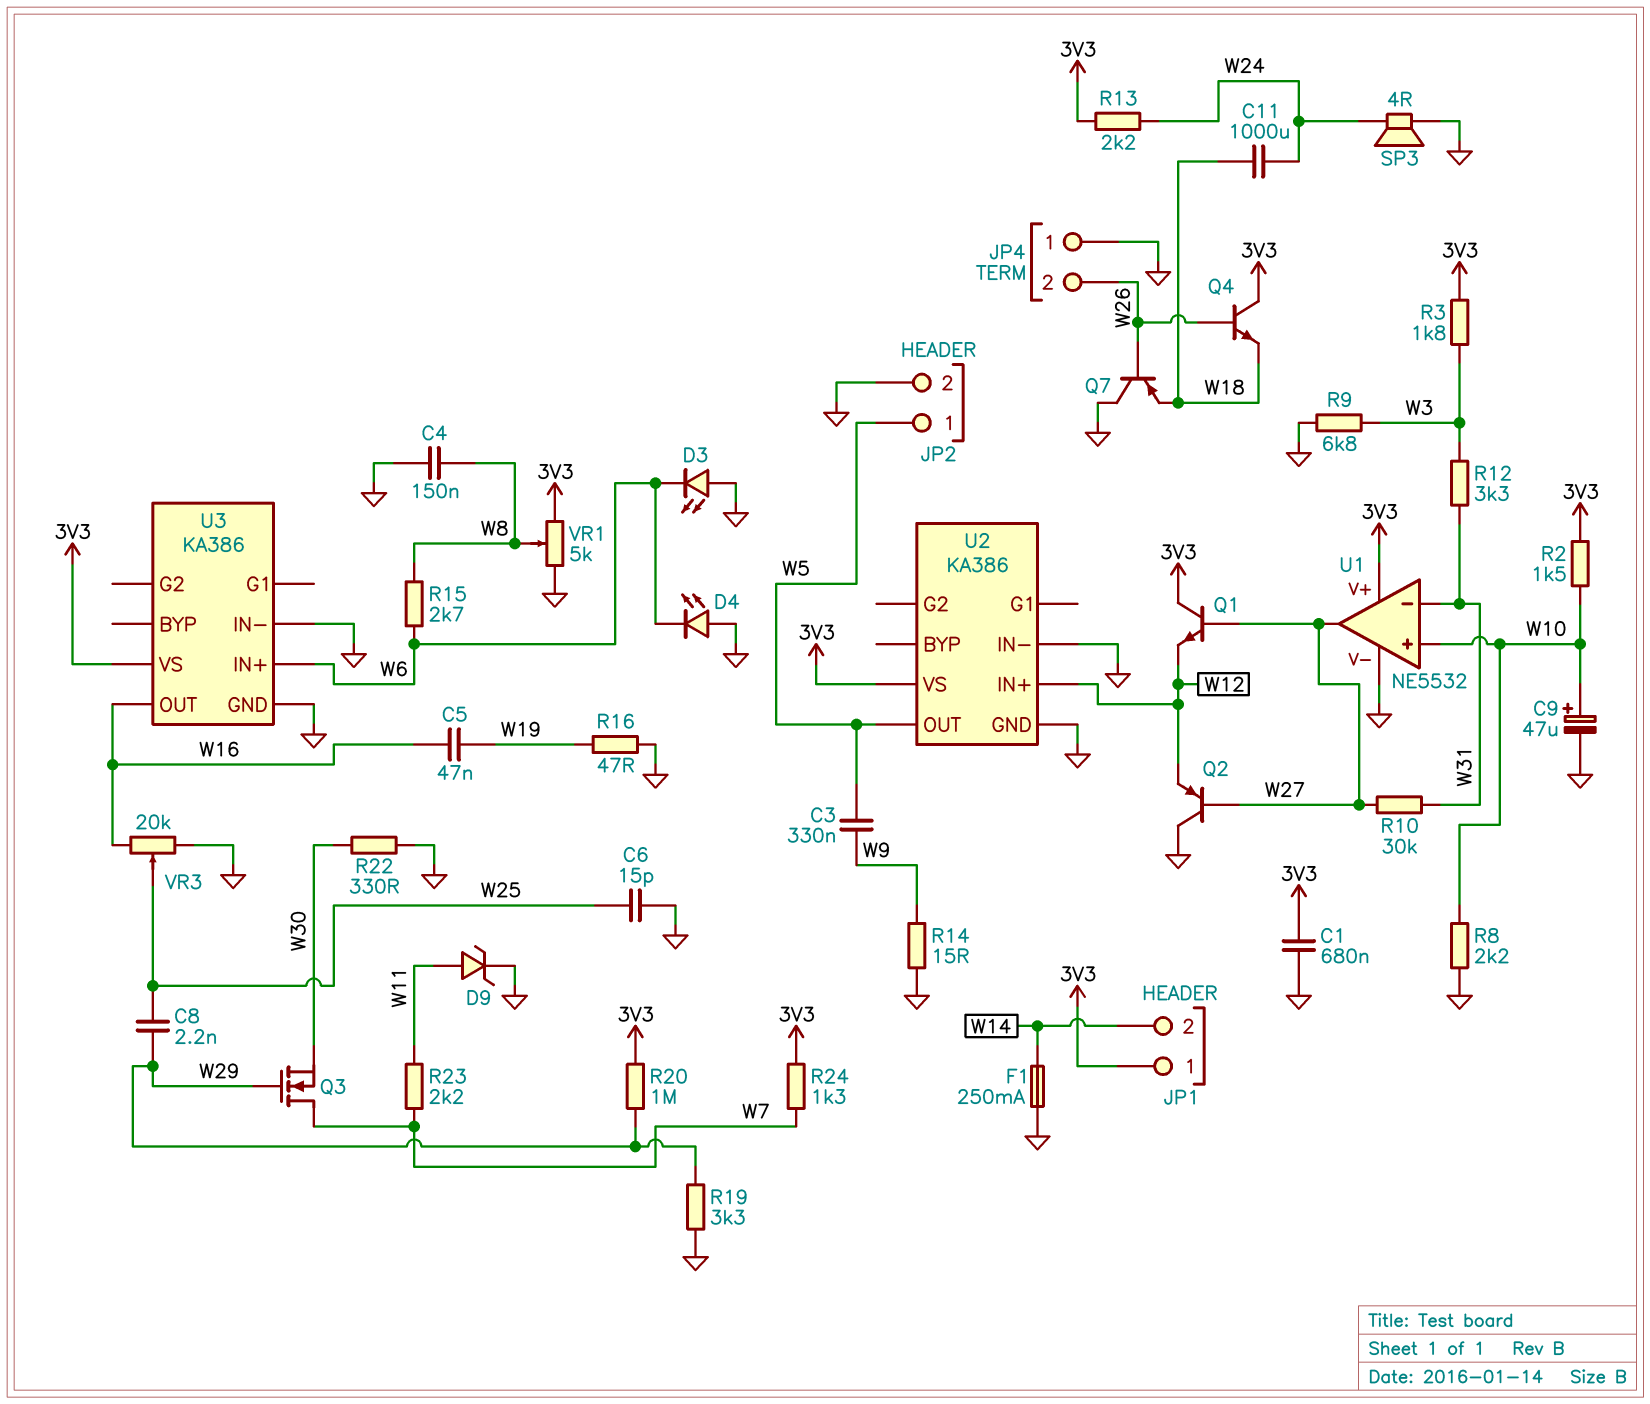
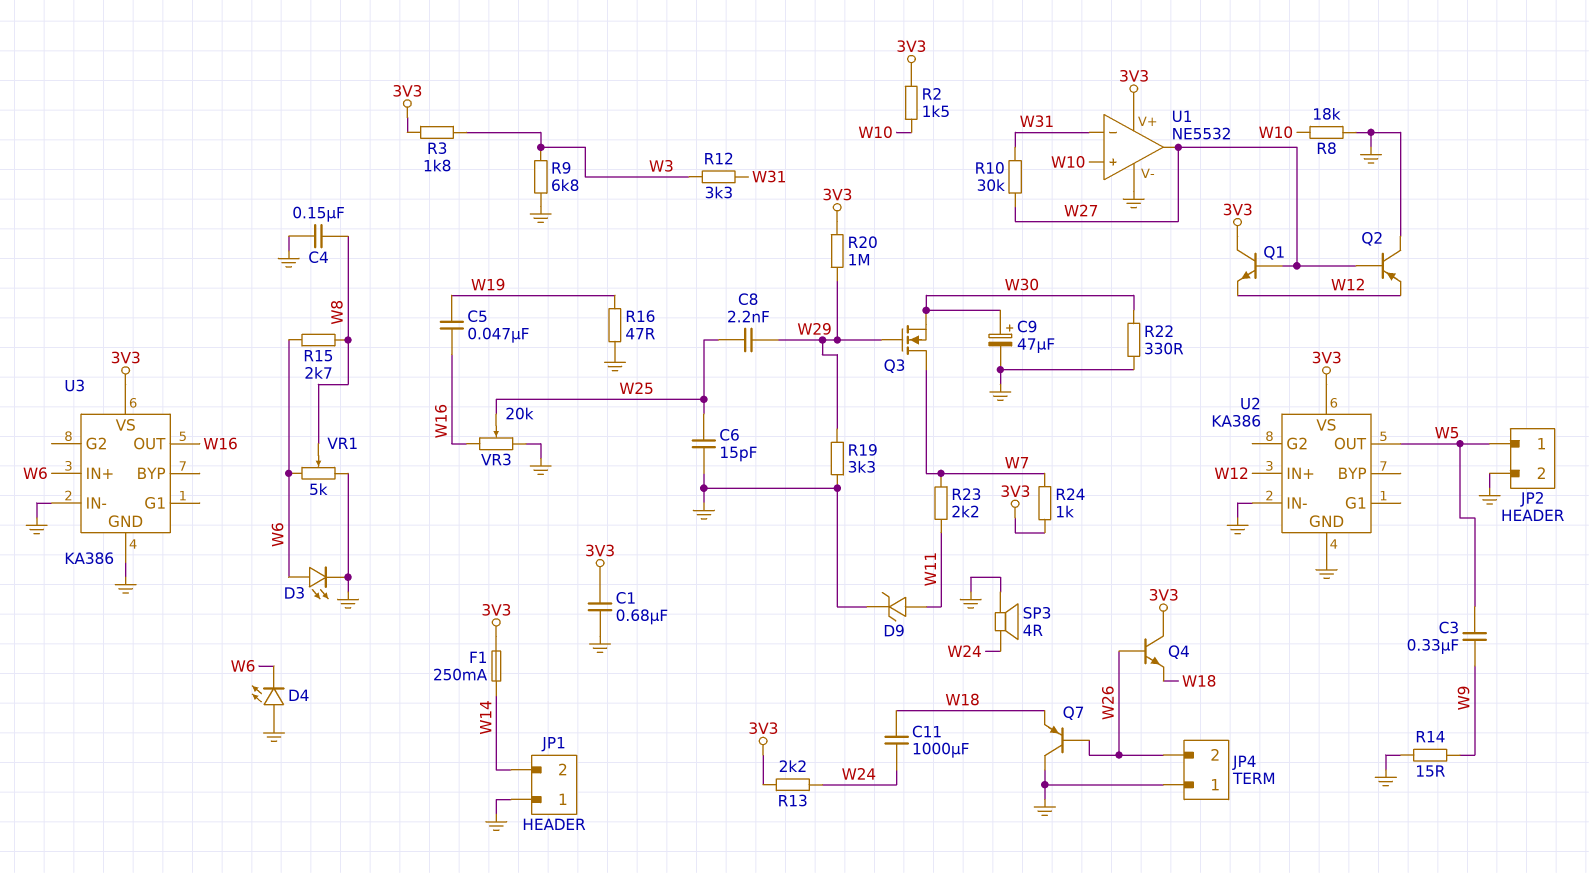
C9: 47uF (plus W10, minus GND) -> 47uF (plus W30, minus GND)
D3: LED (A GND, K W6) -> LED (A W6, K GND)
F1: 250mA (GND, W14) -> 250mA (3V3, W14)
JP1 pin 1: 3V3 -> GND
R8: 2.2k (GND, W10) -> 18k (GND, W10)
R24: 1.3k (3V3, W7) -> 1k (3V3, W7)
VR1: 5k (3V3, GND, wiper W8) -> 5k (GND, W6, wiper W8)

